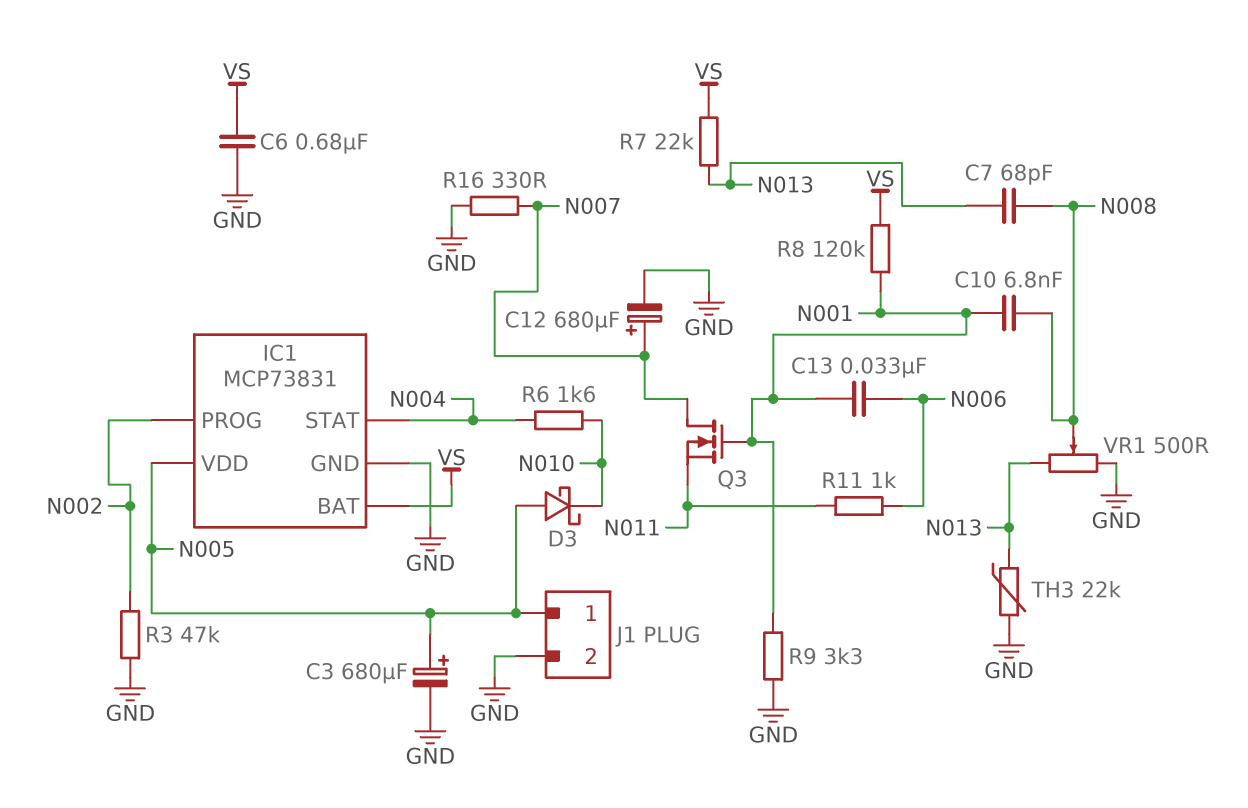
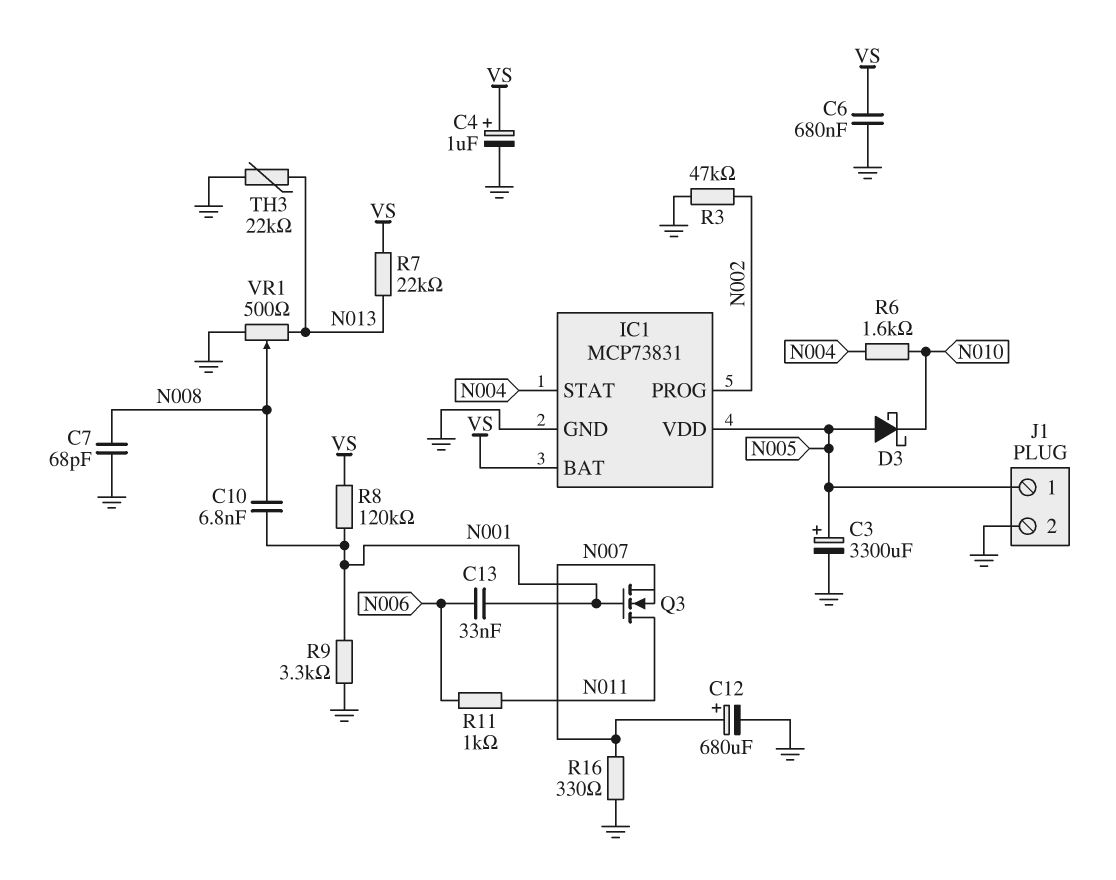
C3: 680uF (plus N005, minus GND) -> 3300uF (plus N005, minus GND)
C4: none -> 1uF (plus VS, minus GND)
C7: 68pF (N008, N013) -> 68pF (GND, N008)
Q3: NMOS (G N001, D N007, S N011) -> NMOS (G N001, D N011, S N007)

